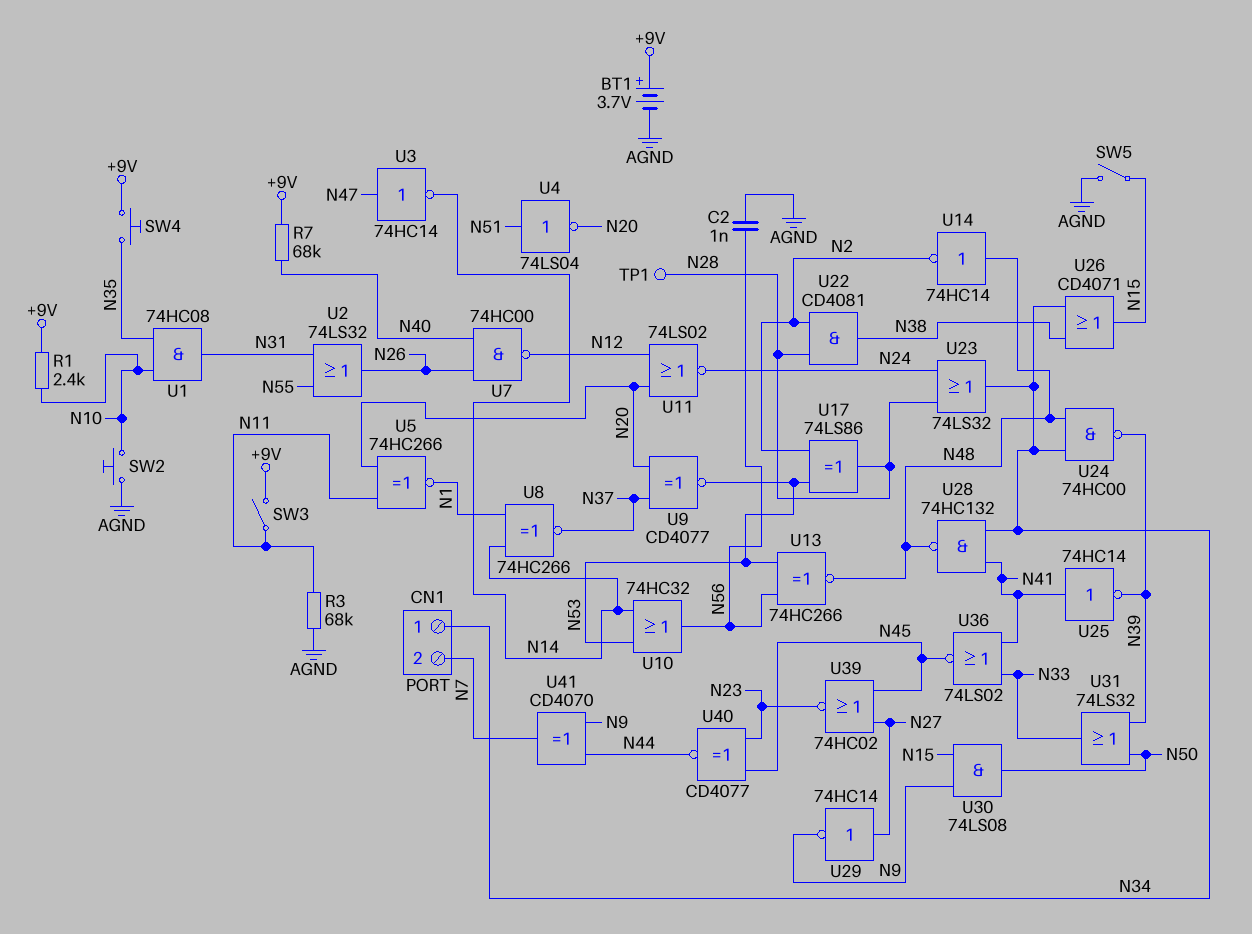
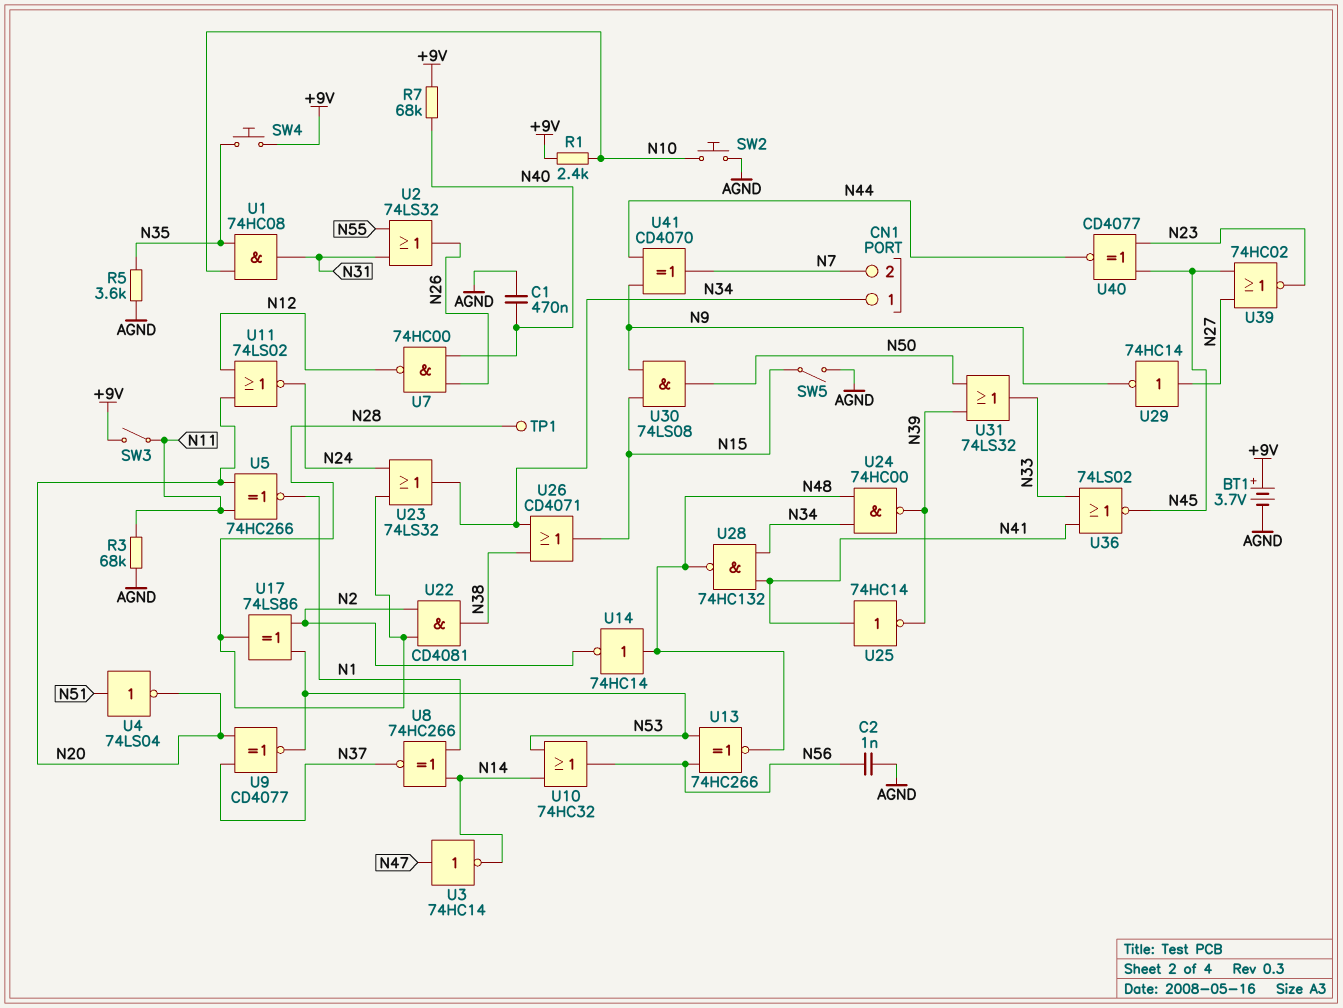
C1: none -> 470nF (AGND, N40)
R5: none -> 3.6k (AGND, N35)

